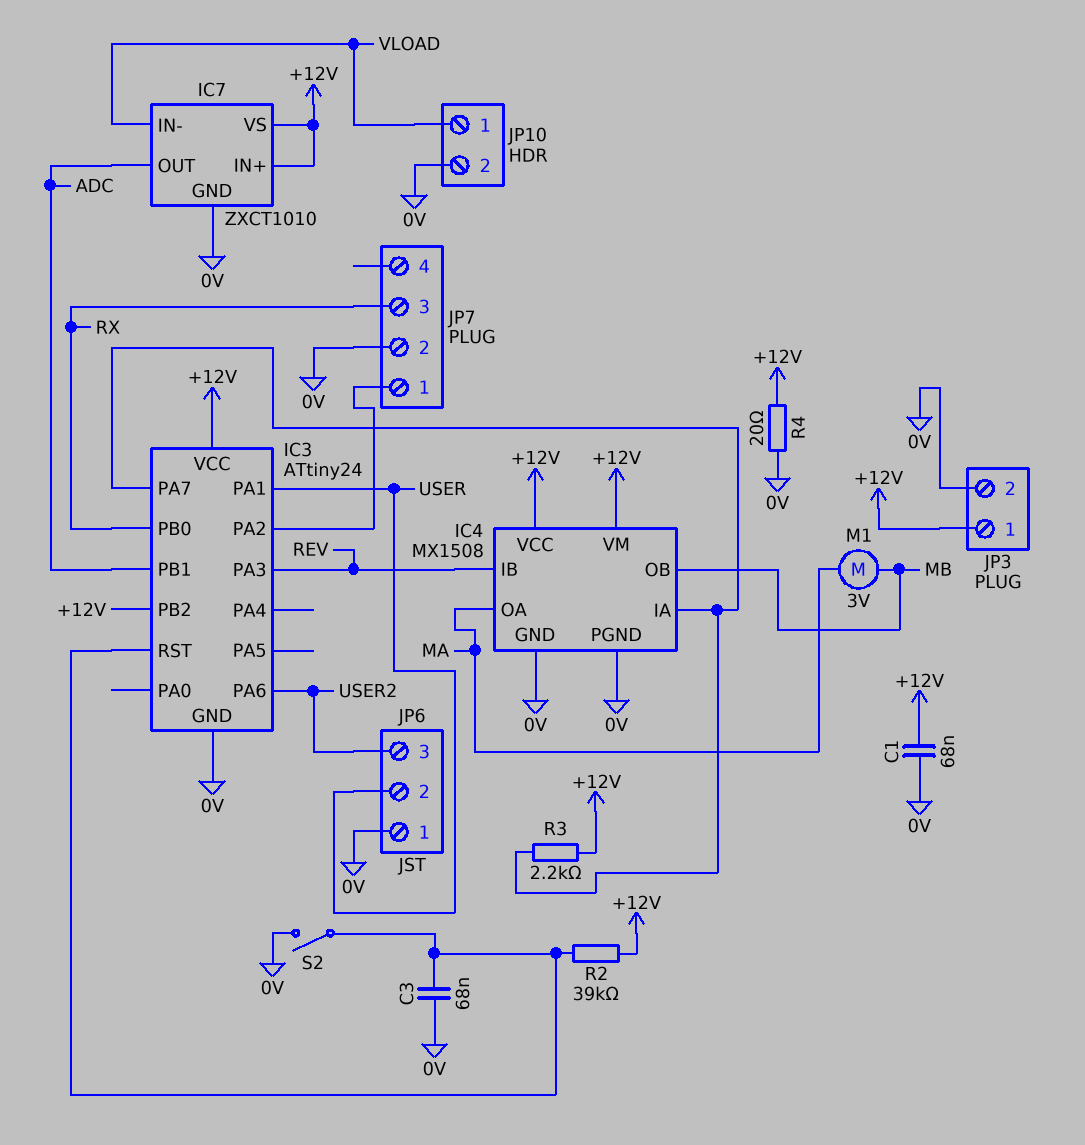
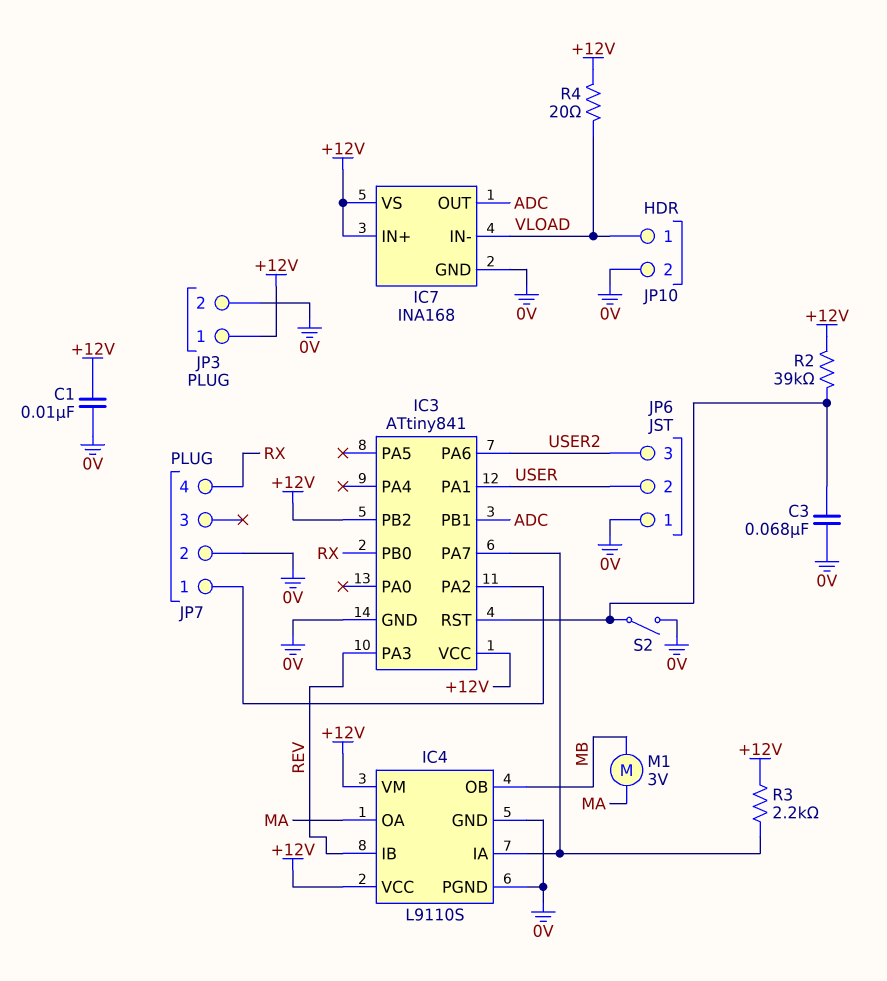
C1: 68nF (+12V, 0V) -> 10nF (+12V, 0V)
IC3: ATtiny24 -> ATtiny841
IC4: MX1508 -> L9110S
IC7: ZXCT1010 -> INA168
JP7 pin 3: RX -> none
JP7 pin 4: none -> RX
R4: 20 (+12V, 0V) -> 20 (+12V, VLOAD)

